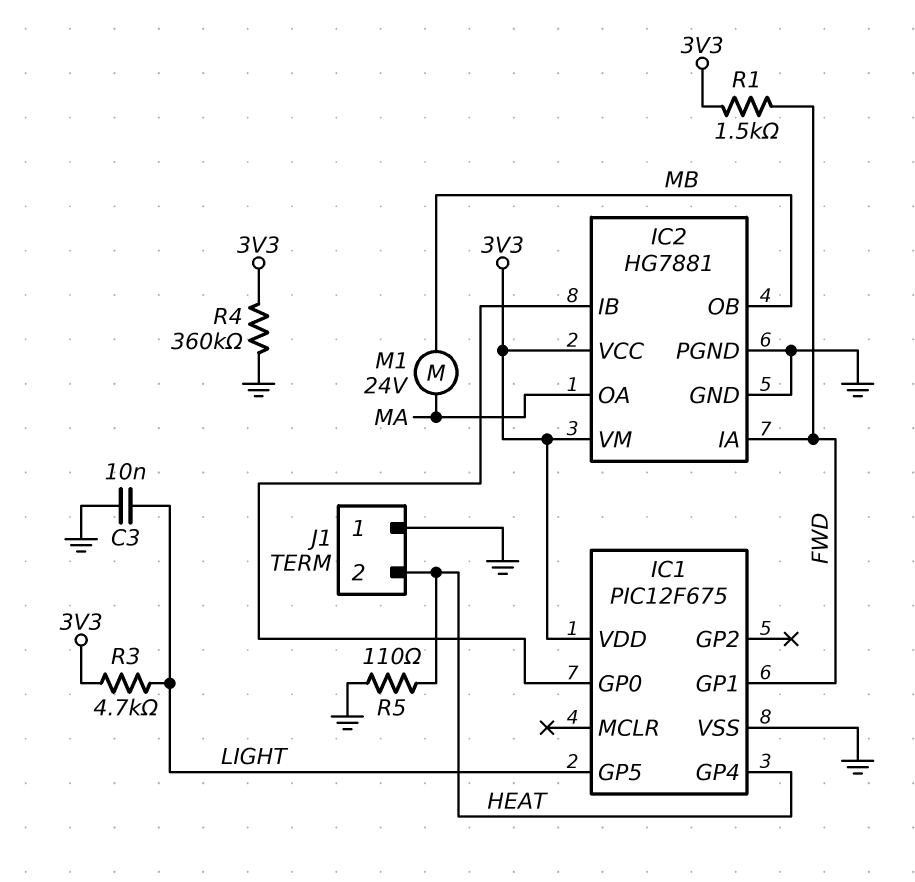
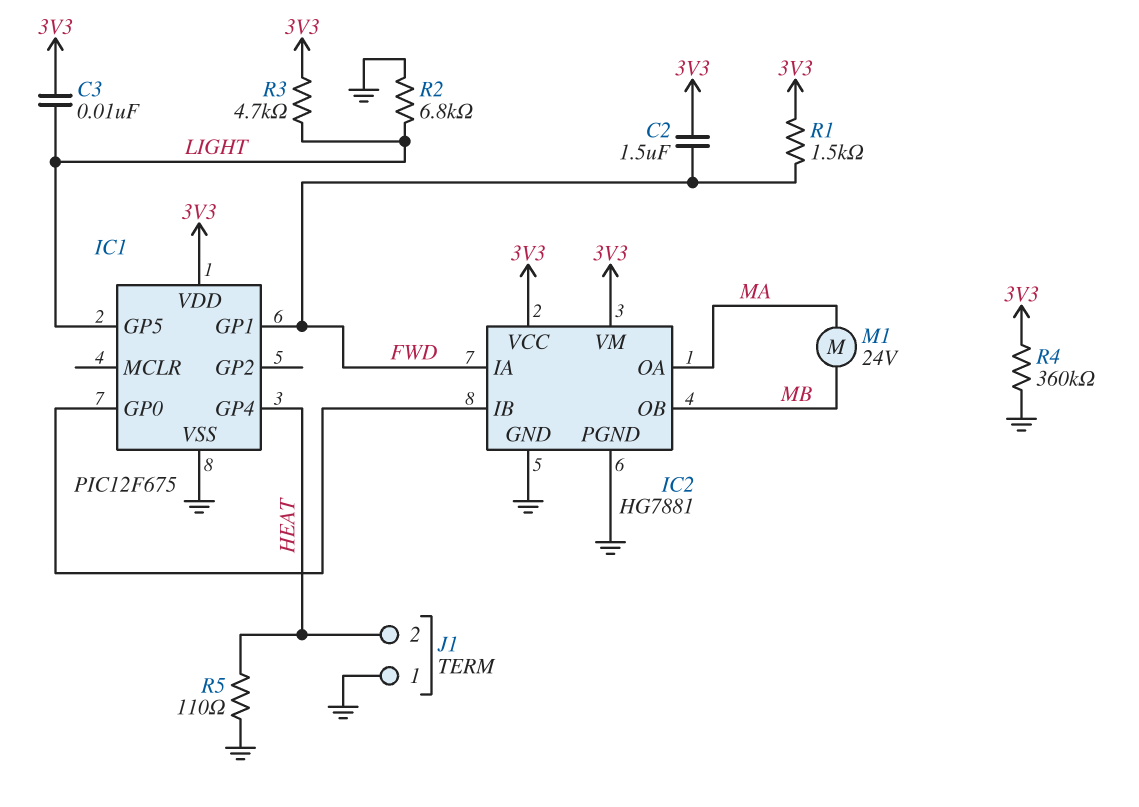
C2: none -> 1.5uF (3V3, FWD)
C3: 10nF (GND, LIGHT) -> 10nF (3V3, LIGHT)
R2: none -> 6.8k (GND, LIGHT)

